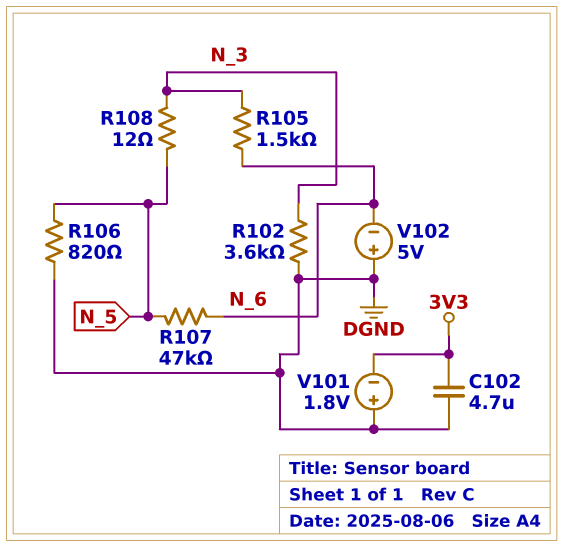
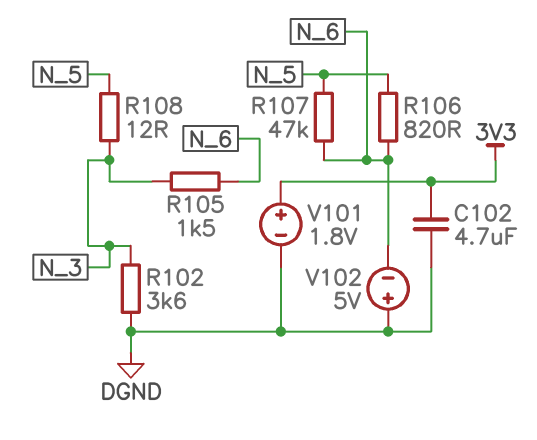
R106: 820 (DGND, N_5) -> 820 (N_5, N_6)
V101: 1.8V (plus DGND, minus 3V3) -> 1.8V (plus 3V3, minus DGND)

